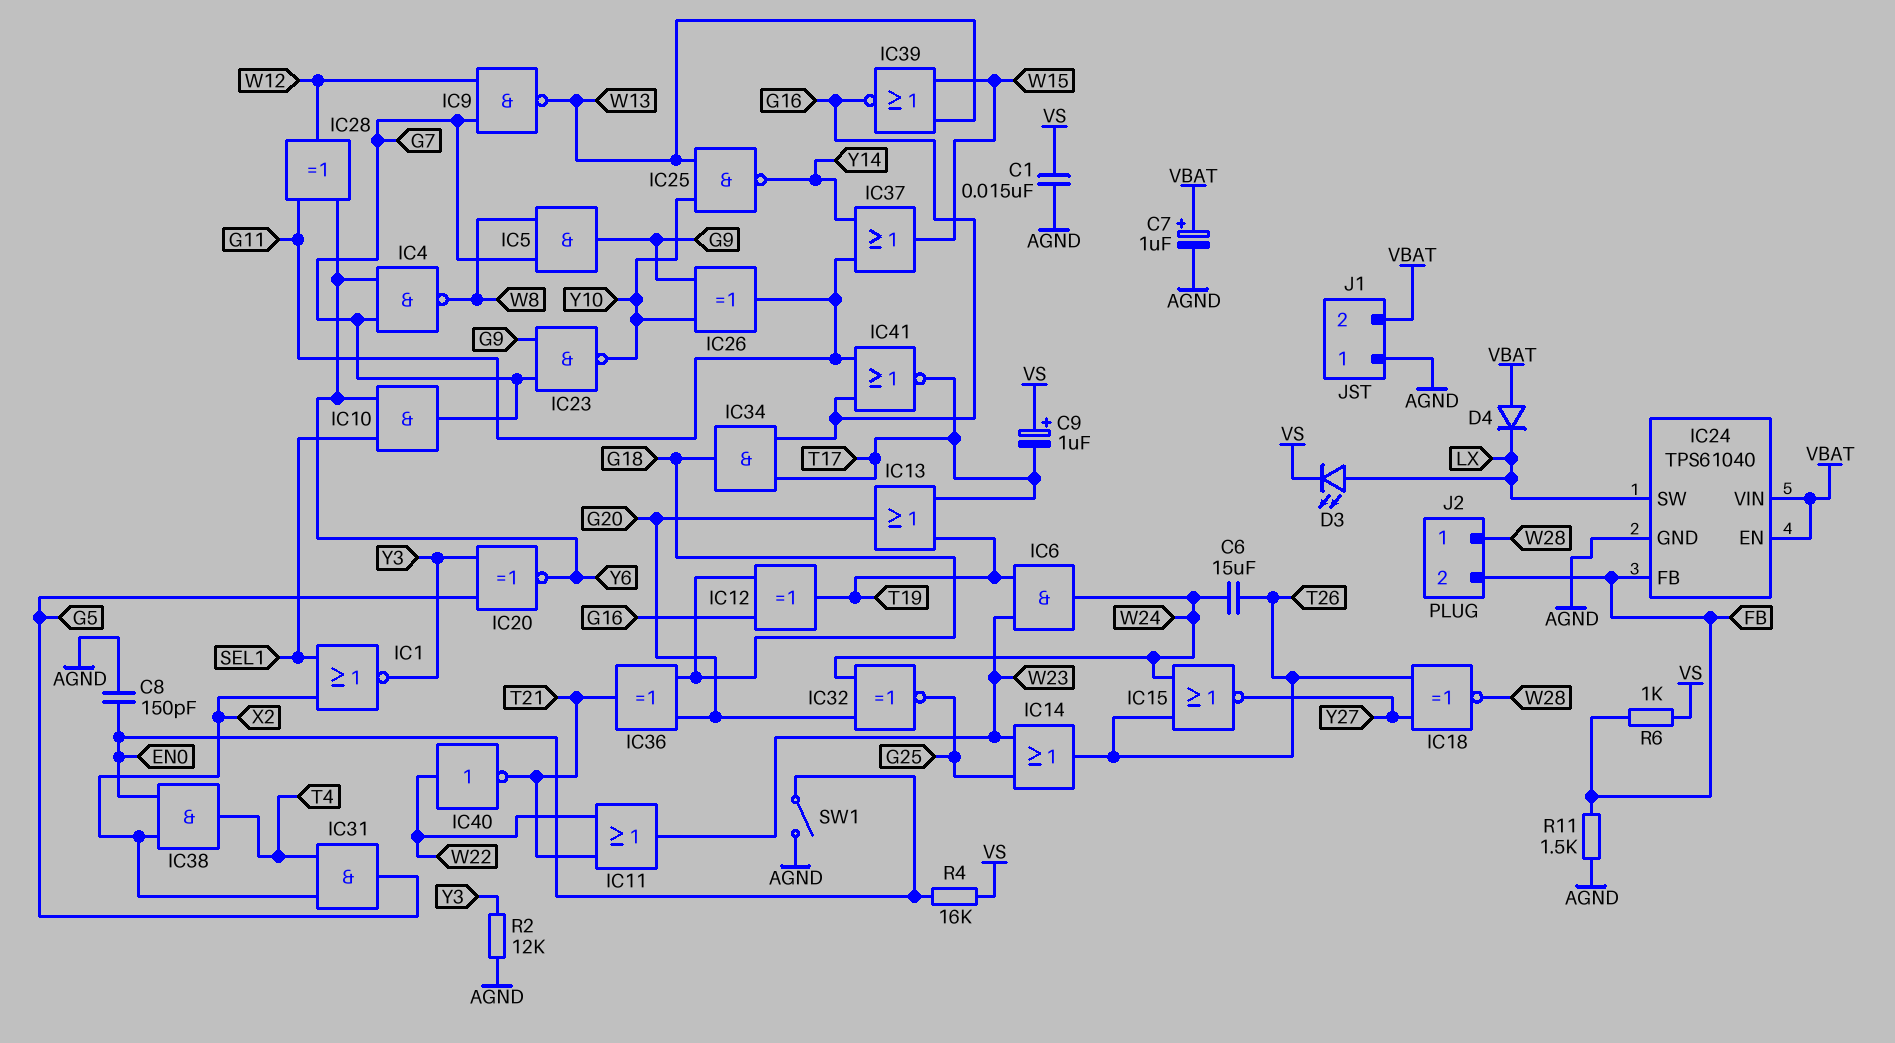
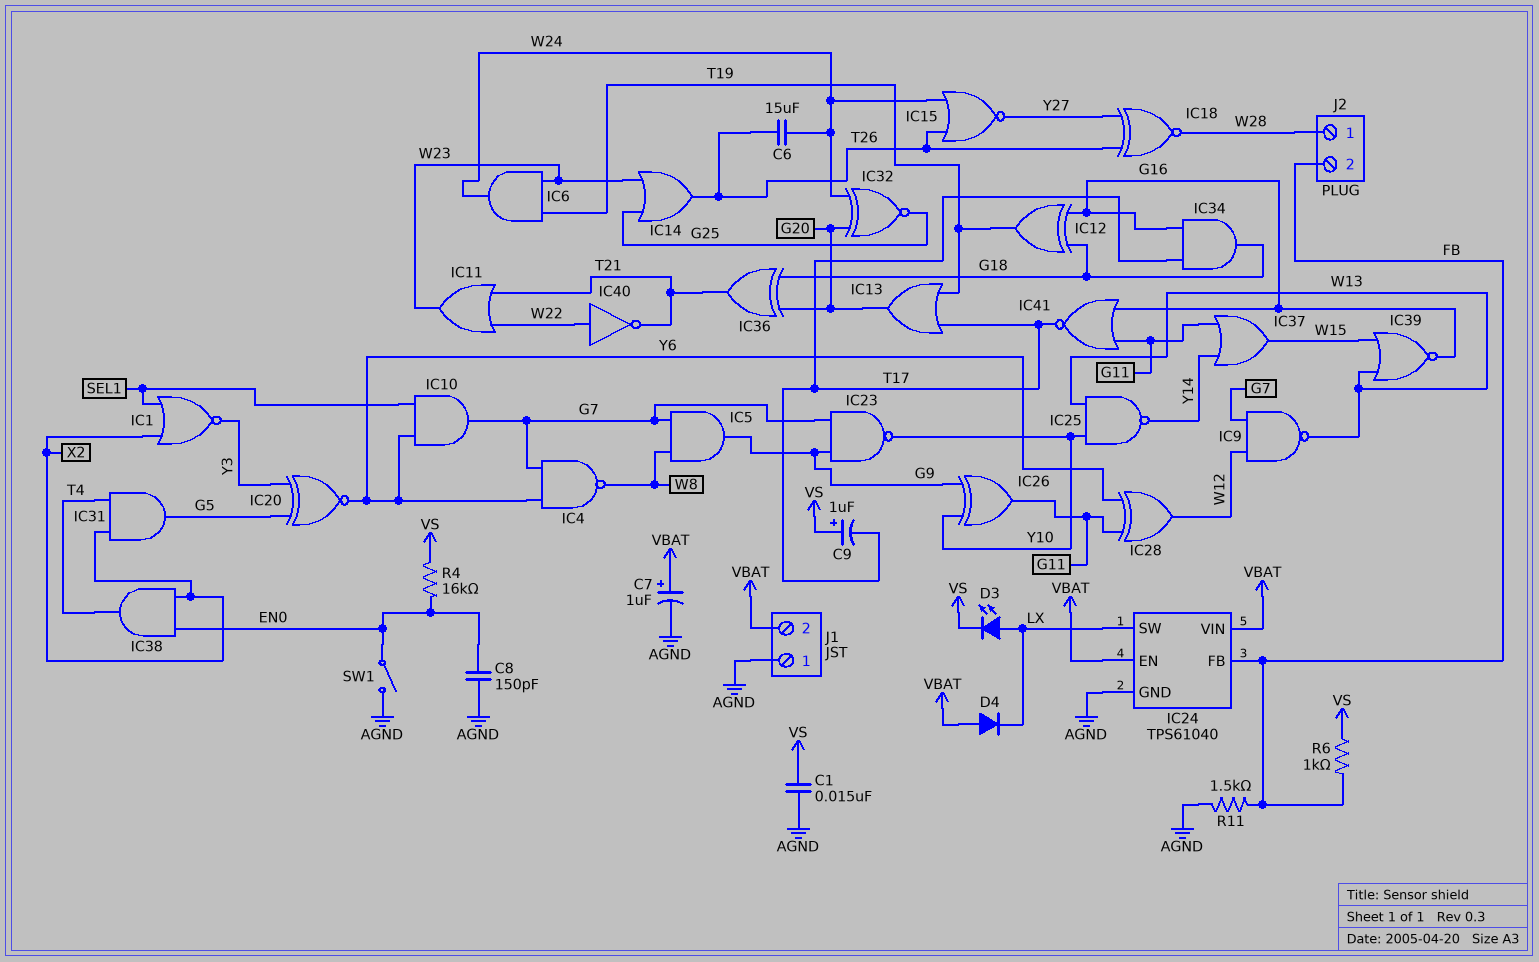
R2: 12k (AGND, Y3) -> none

